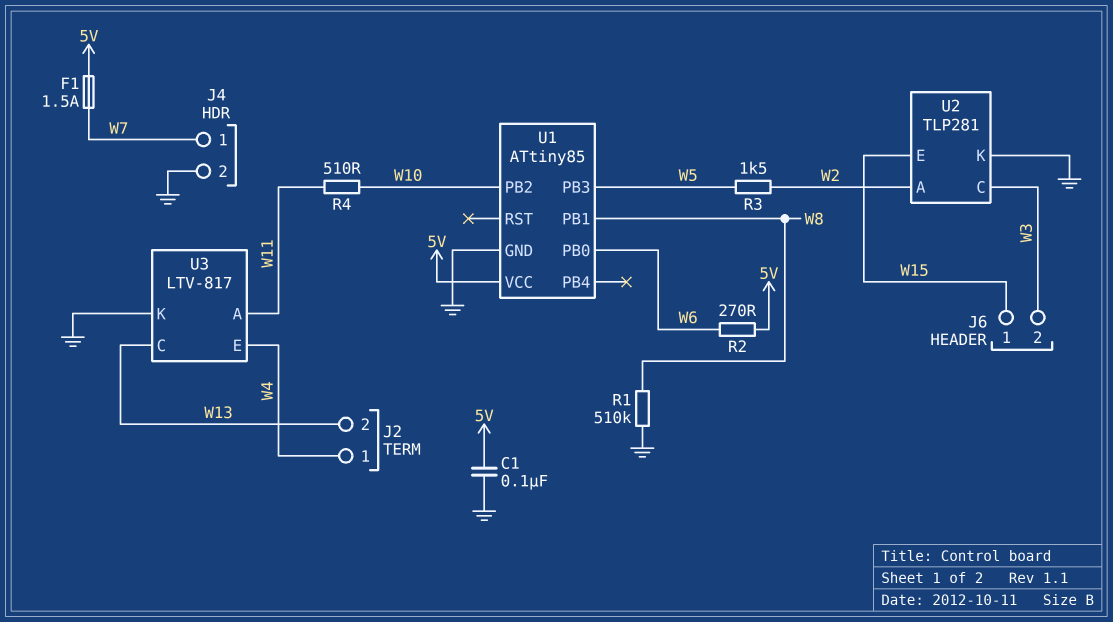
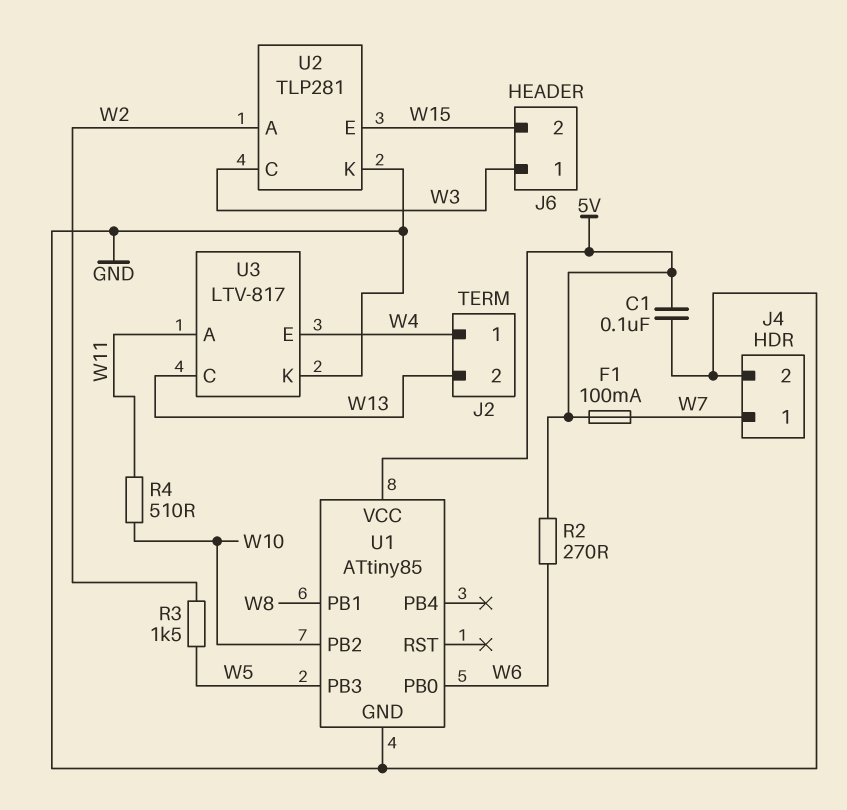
F1: 1.5A (5V, W7) -> 100mA (5V, W7)
J6 pin 1: W15 -> W3
J6 pin 2: W3 -> W15
R1: 510k (GND, W8) -> none

